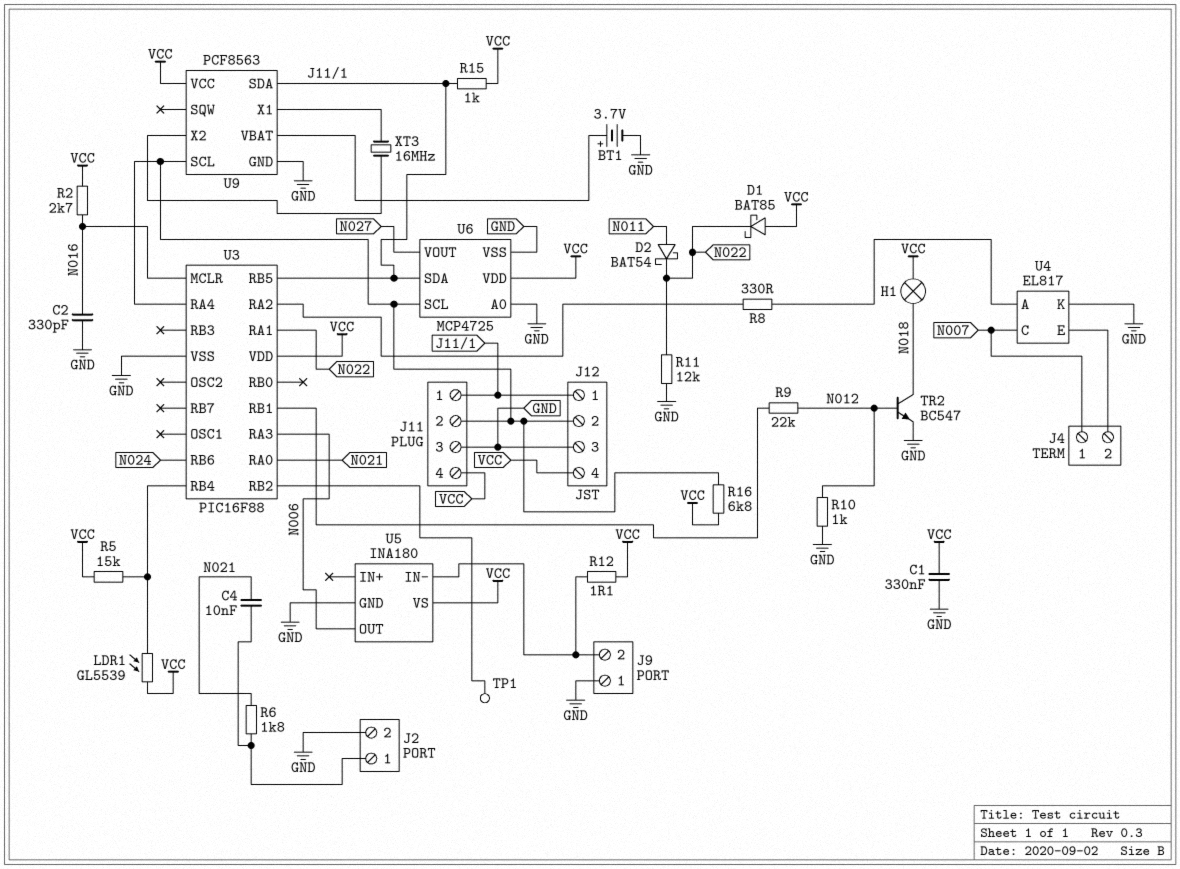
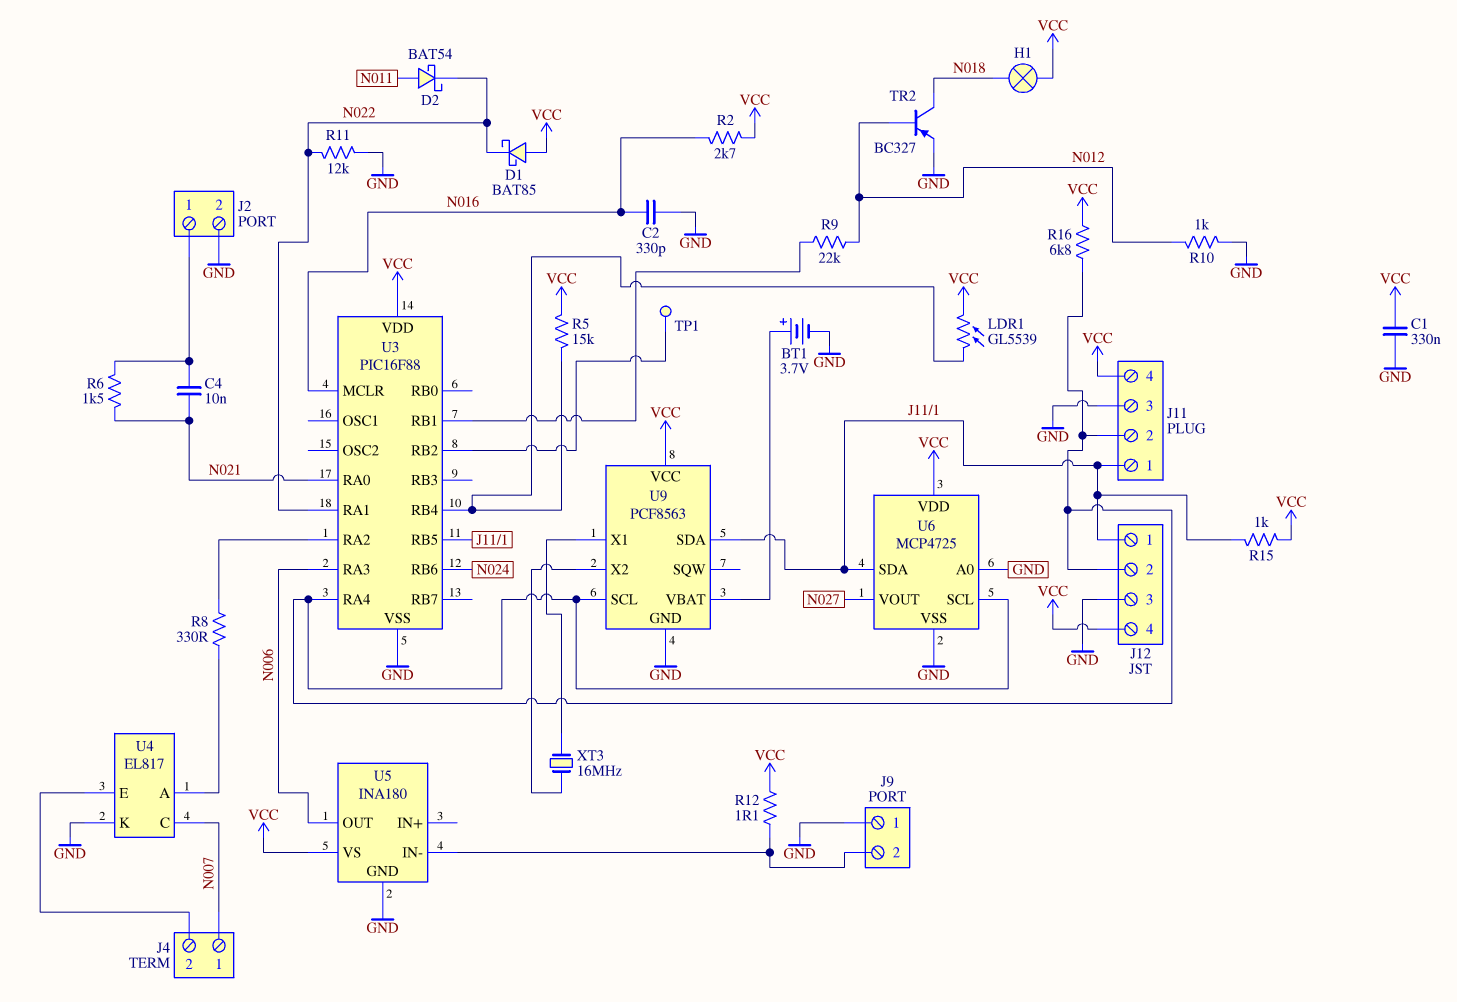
R6: 1.8k (J2/1, N021) -> 1.5k (J2/1, N021)
TR2: NPN BC547 (B N012, C N018, E GND) -> PNP BC327 (B N012, C N018, E GND)

